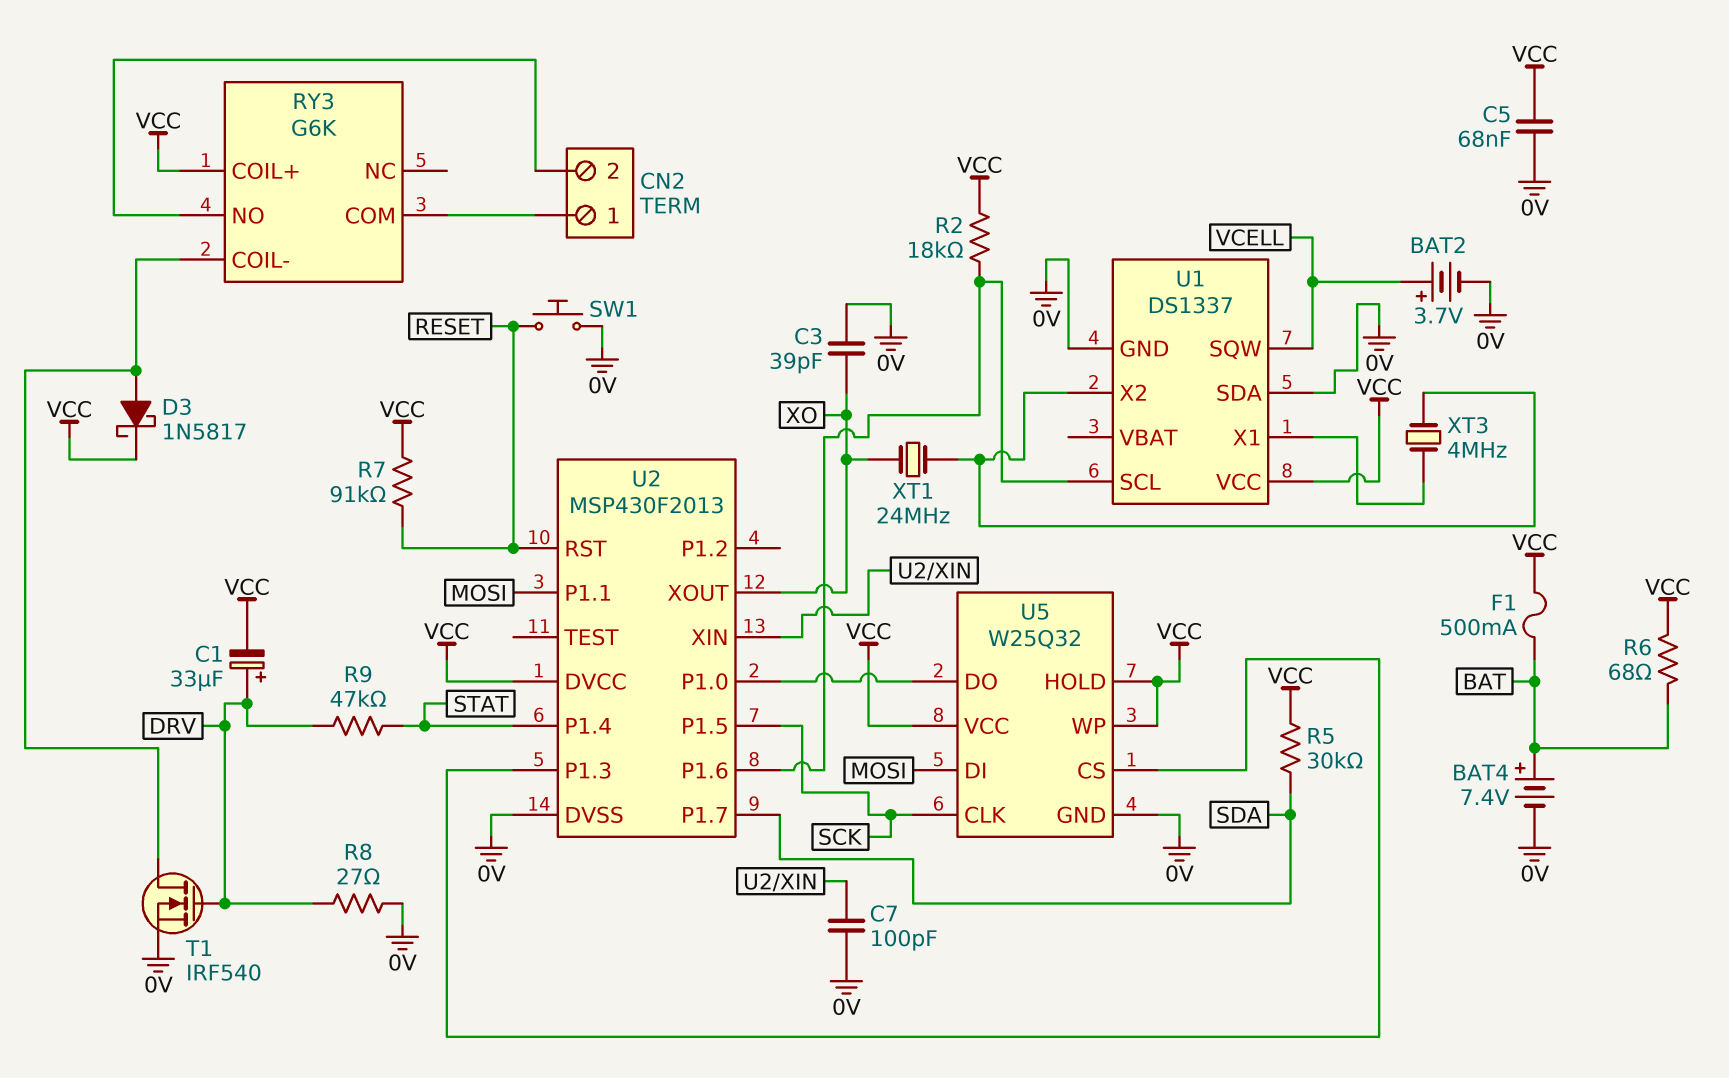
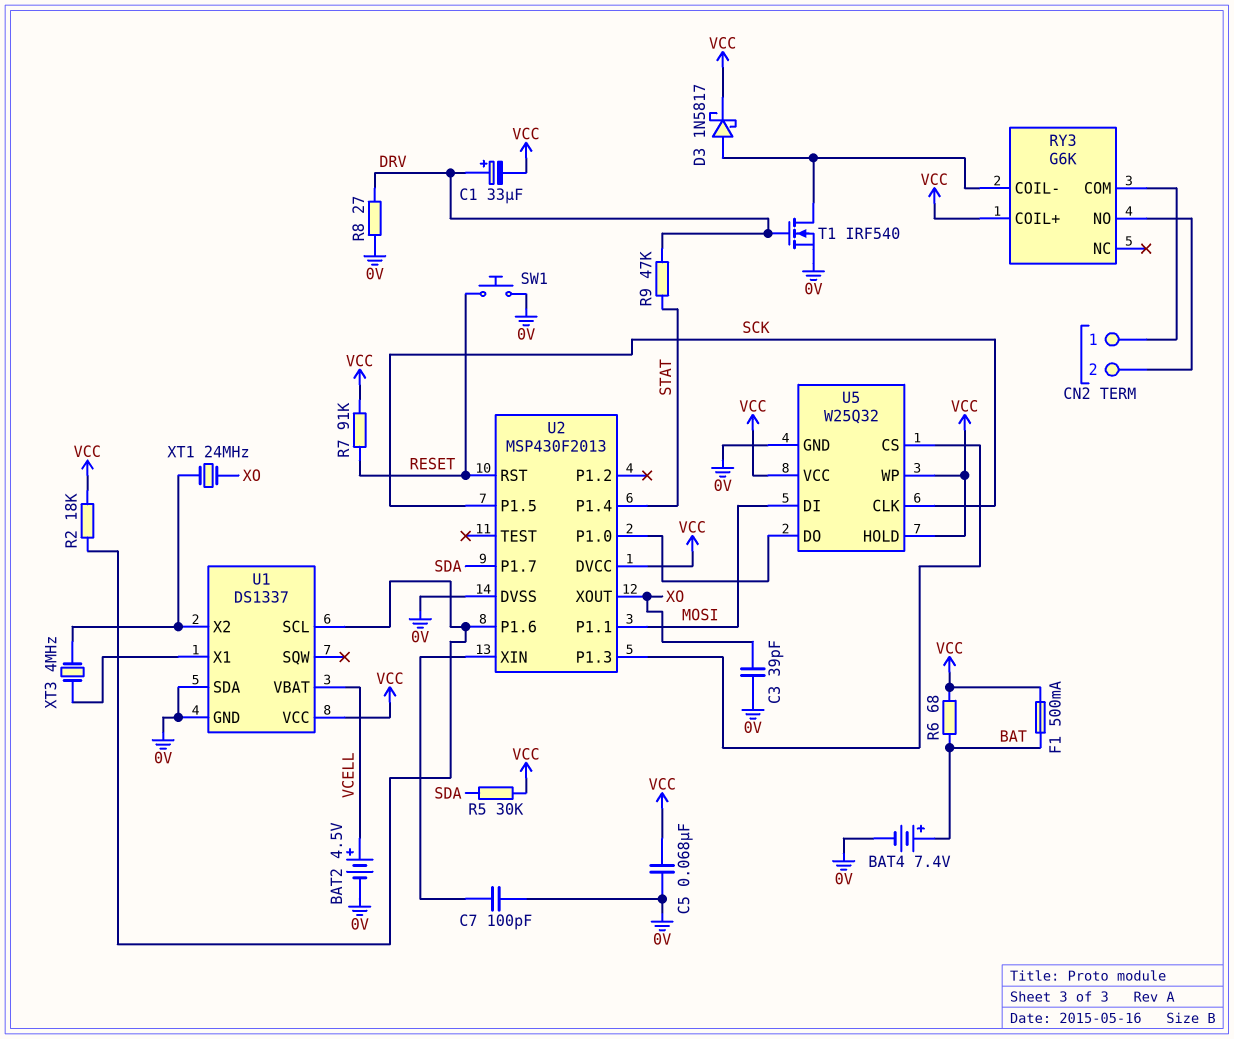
BAT2: 3.7V (plus VCELL, minus 0V) -> 4.5V (plus VCELL, minus 0V)
U1 pin SQW: VCELL -> none
U1 pin VBAT: none -> VCELL

